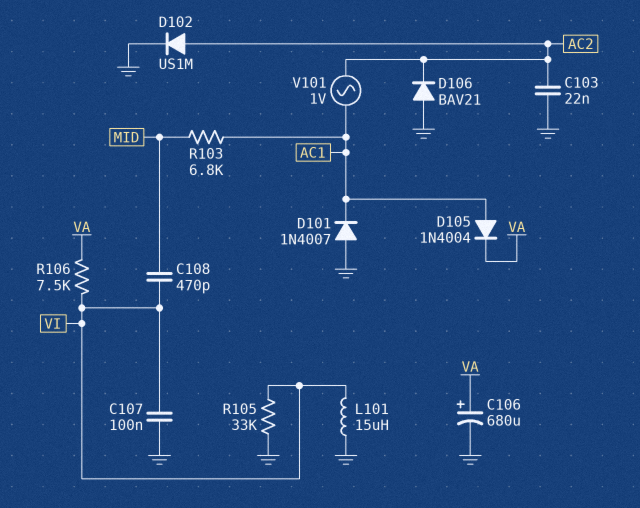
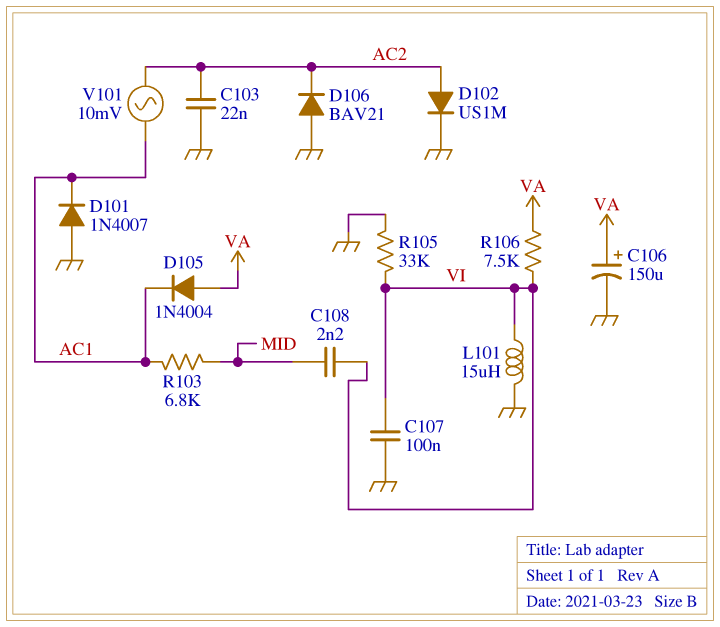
C106: 680uF (plus VA, minus GND) -> 150uF (plus VA, minus GND)
C108: 470pF (MID, VI) -> 2.2nF (MID, VI)
D105: diode 1N4004 (A AC1, K VA) -> diode 1N4004 (A VA, K AC1)
V101: AC 1V (AC1, AC2) -> AC 10mV (AC1, AC2)

